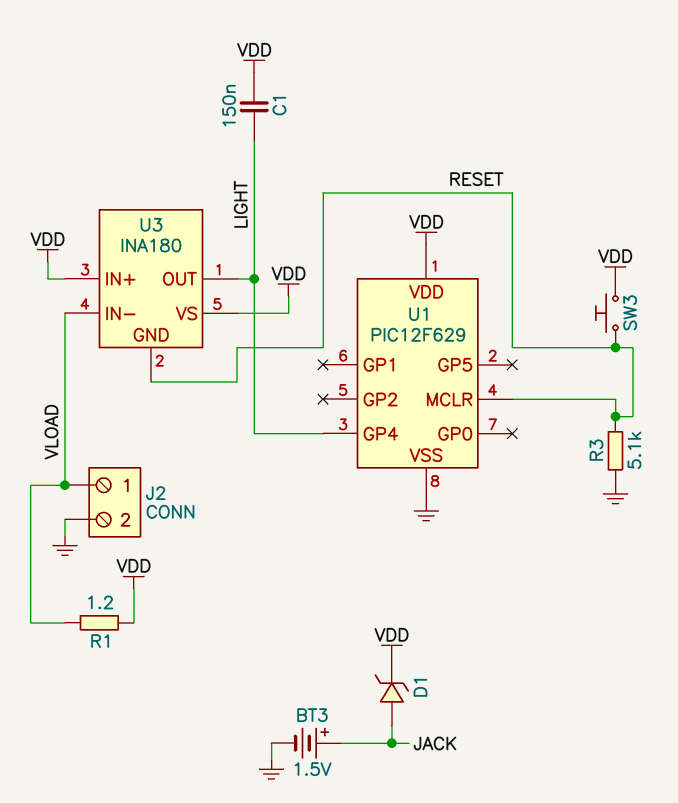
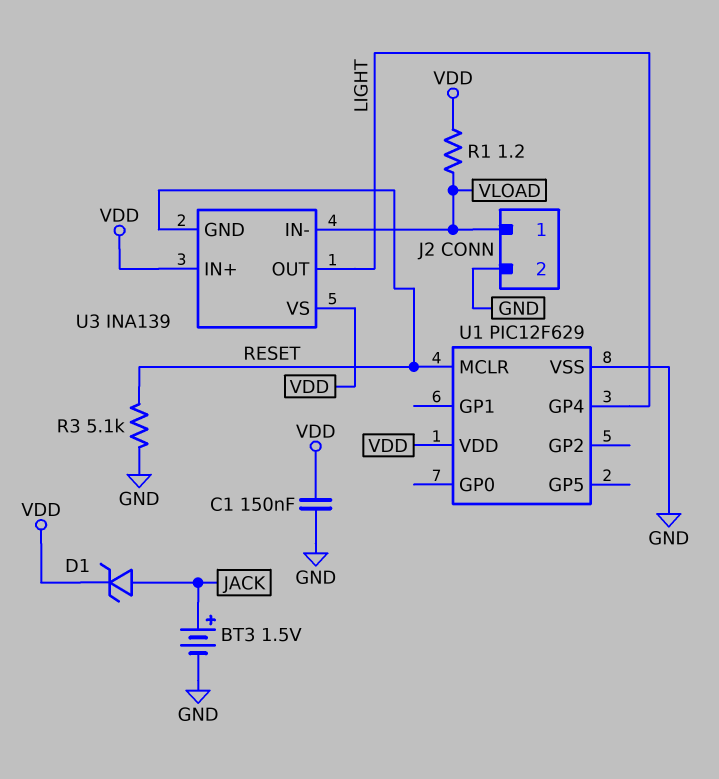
C1: 150nF (LIGHT, VDD) -> 150nF (GND, VDD)
SW3: button (RESET, VDD) -> none
U3: INA180 -> INA139

